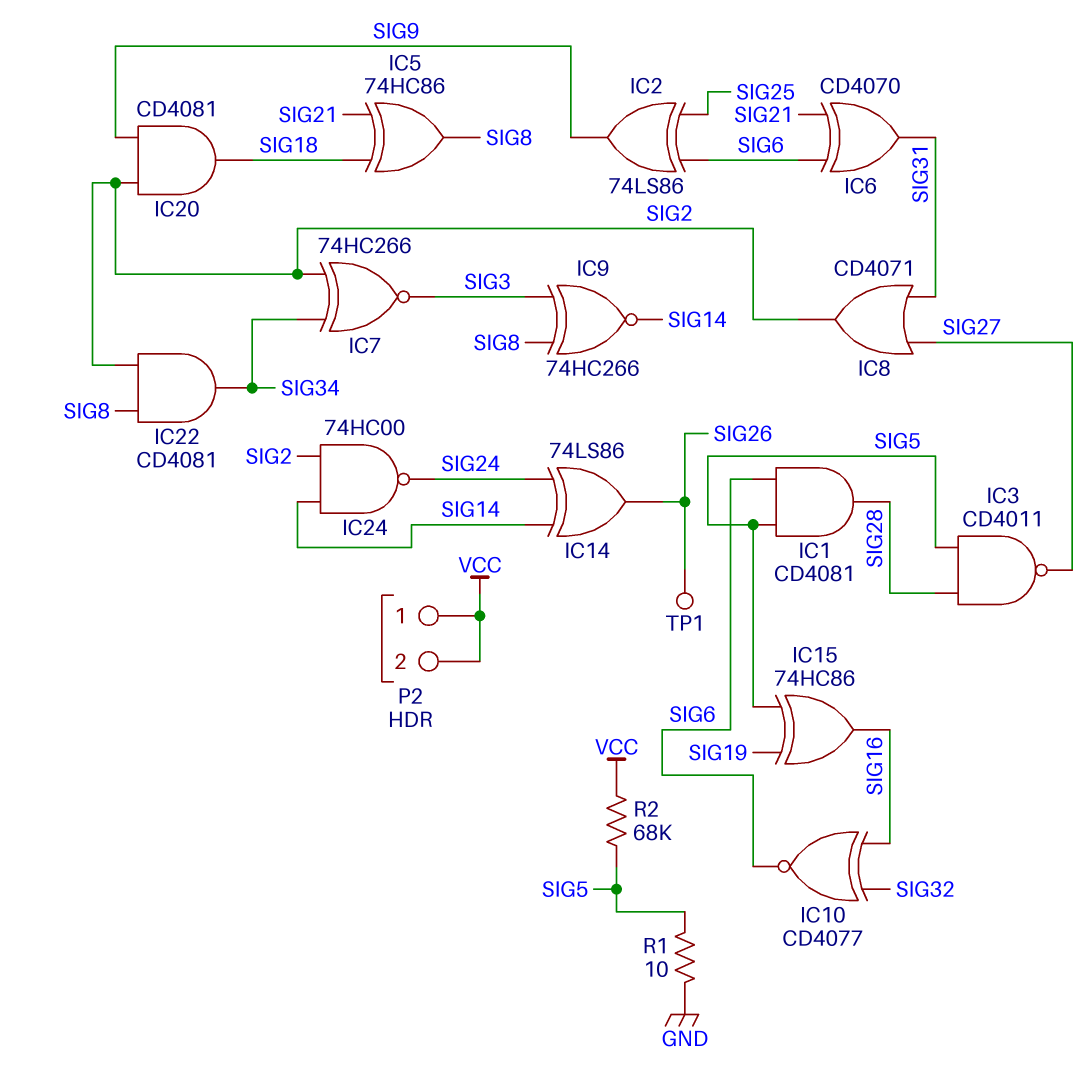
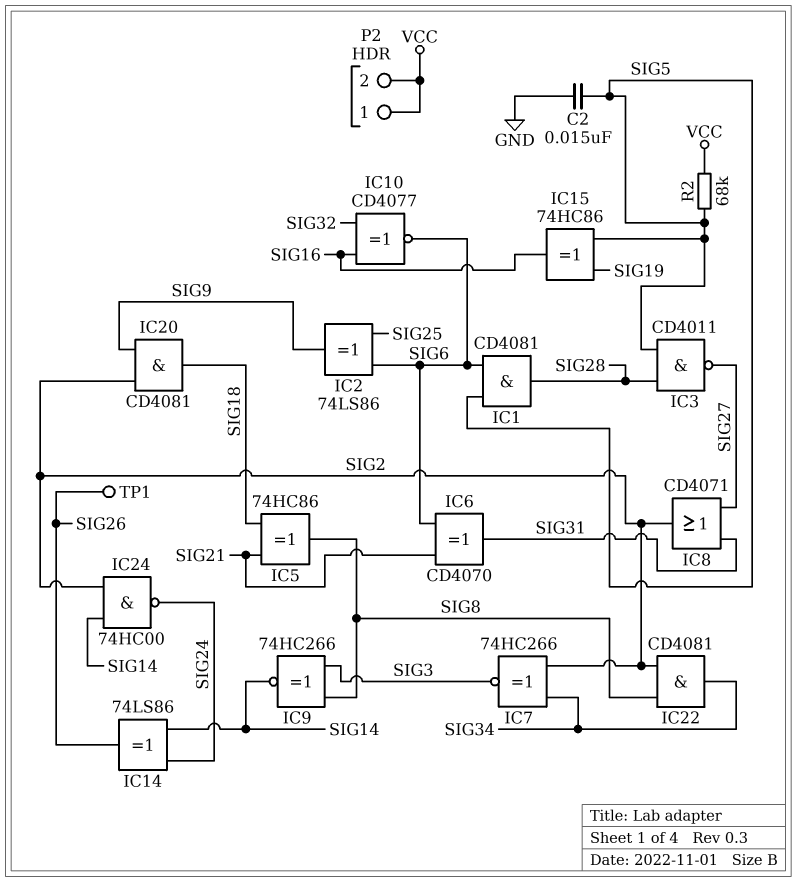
C2: none -> 15nF (GND, SIG5)
R1: 10 (GND, SIG5) -> none

